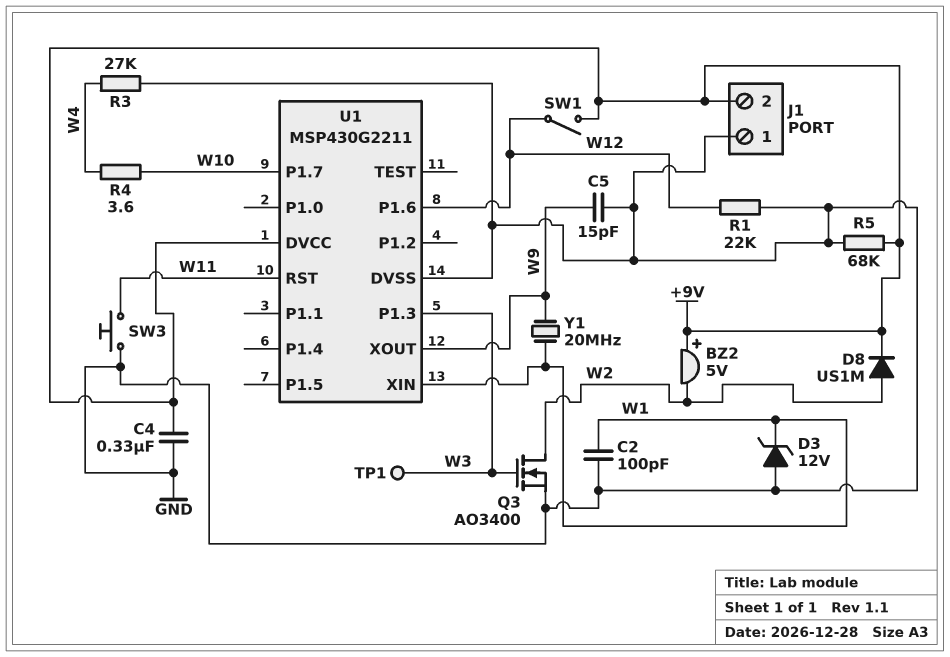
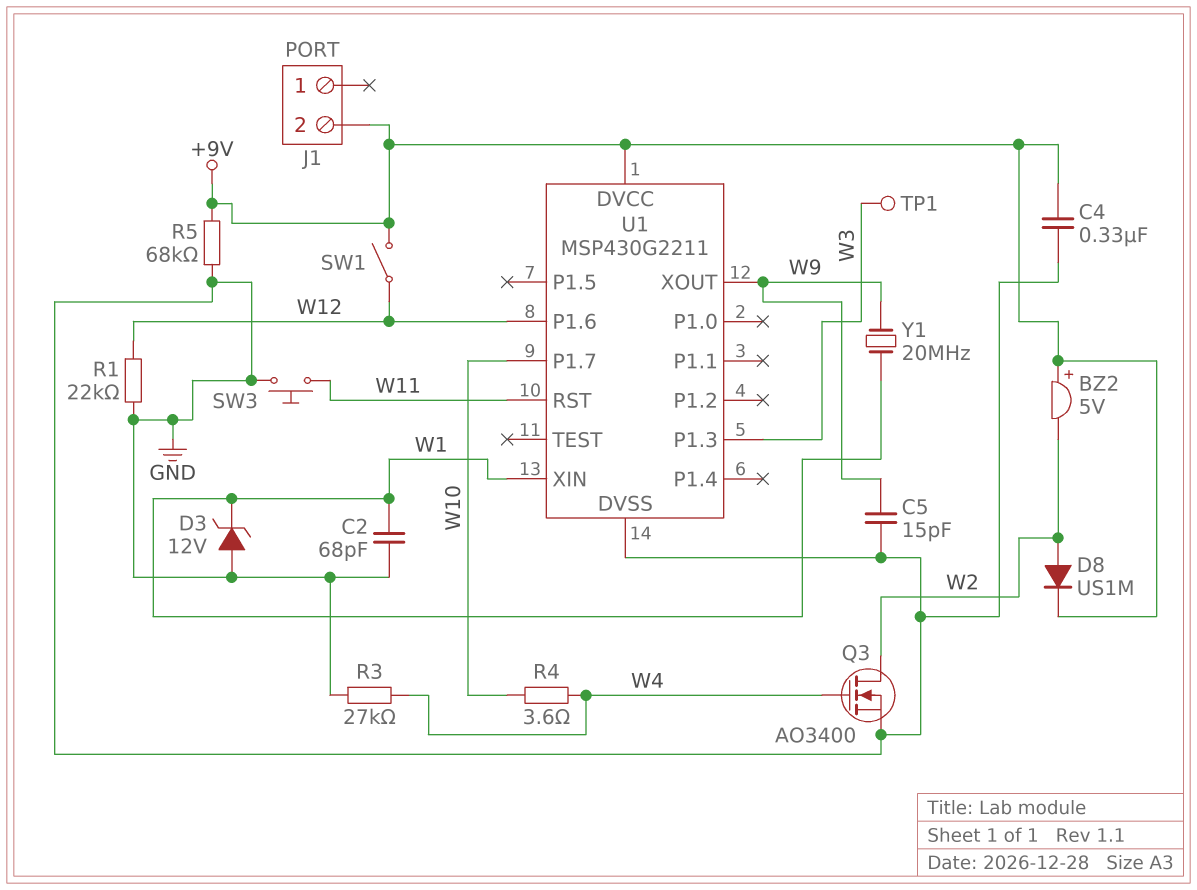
C2: 100pF (GND, W1) -> 68pF (GND, W1)
J1 pin 1: GND -> none
Q3: NMOS AO3400 (G W3, D W2, S GND) -> NMOS AO3400 (G W4, D W2, S GND)

